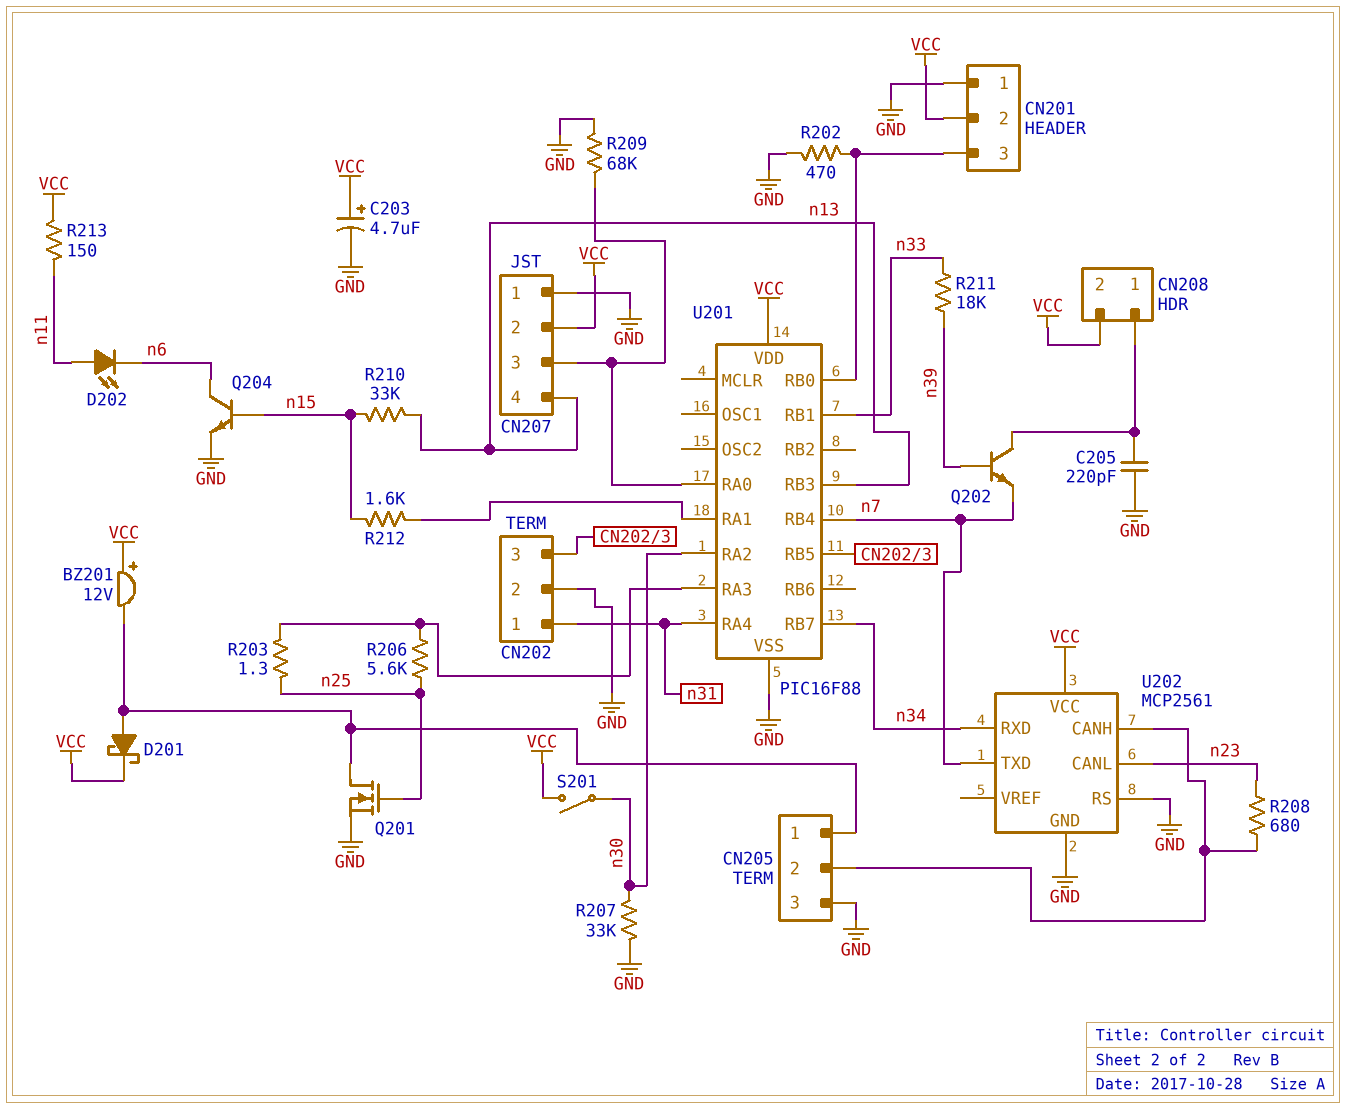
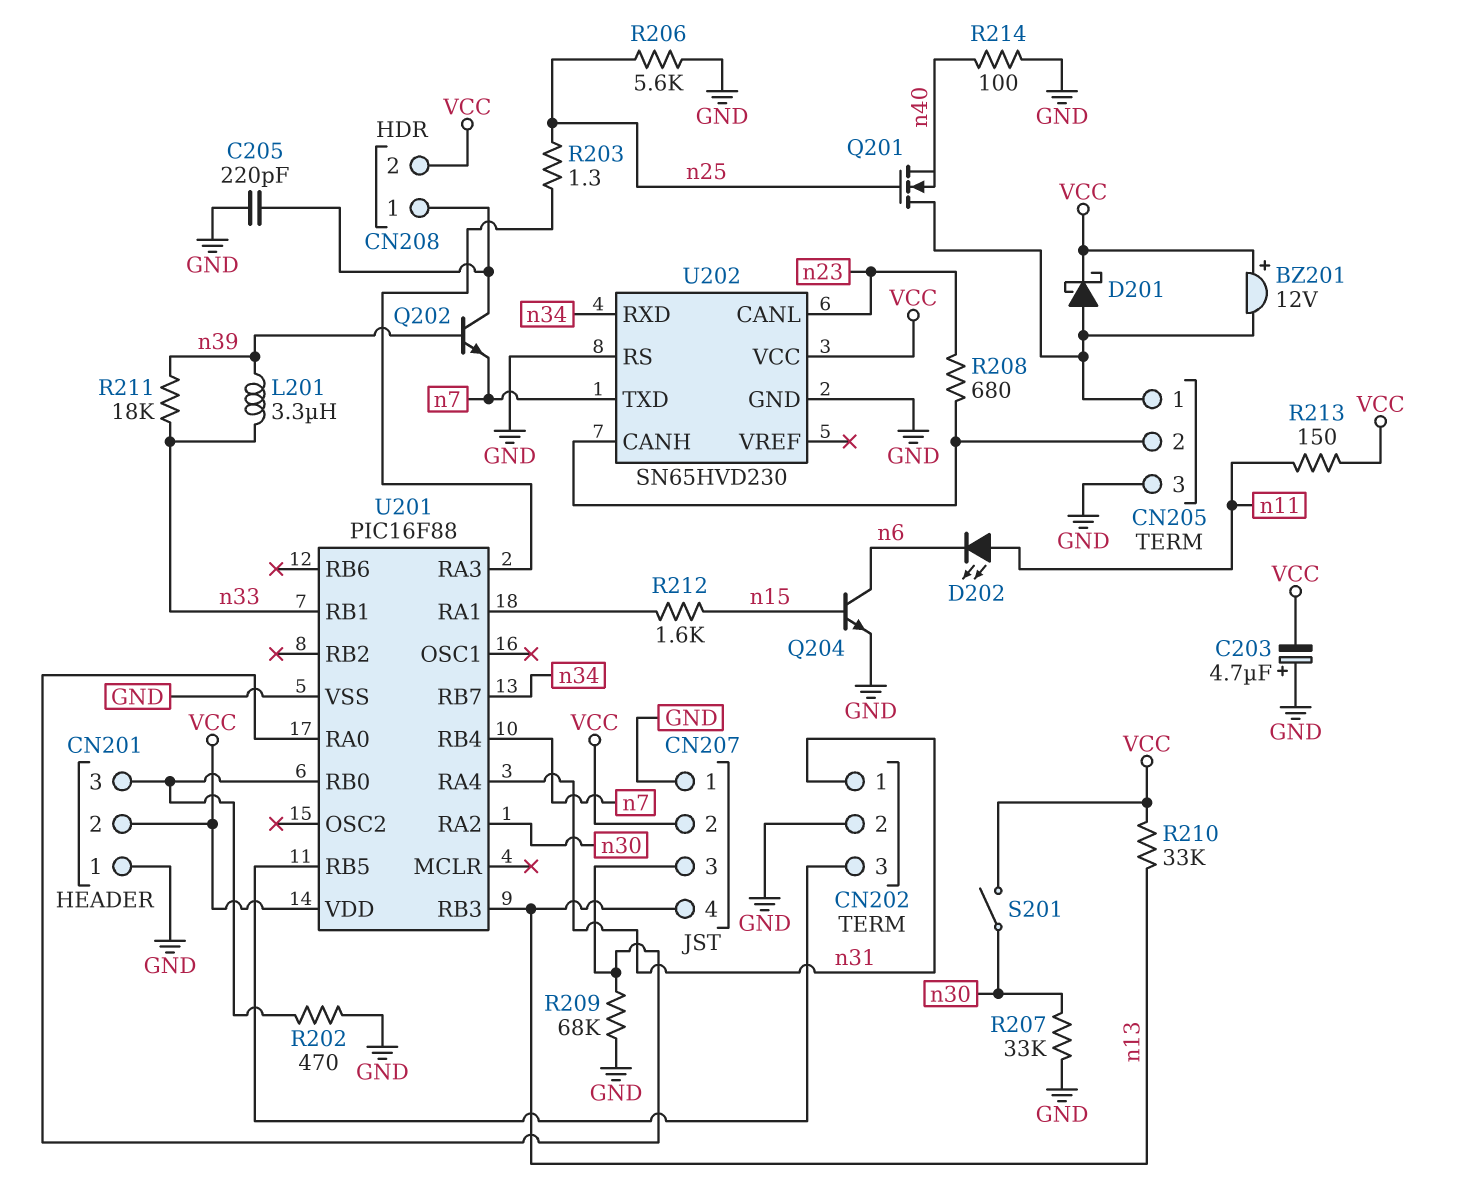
C203: 4.7uF (plus VCC, minus GND) -> 4.7uF (plus GND, minus VCC)
L201: none -> 3.3uH (n33, n39)
Q201: NMOS (G n25, D CN205/1, S GND) -> NMOS (G n25, D CN205/1, S n40)
R206: 5.6k (U201/RA3, n25) -> 5.6k (GND, n25)
R210: 33k (n13, n15) -> 33k (VCC, n13)
R214: none -> 100 (GND, n40)
U202: MCP2561 -> SN65HVD230

